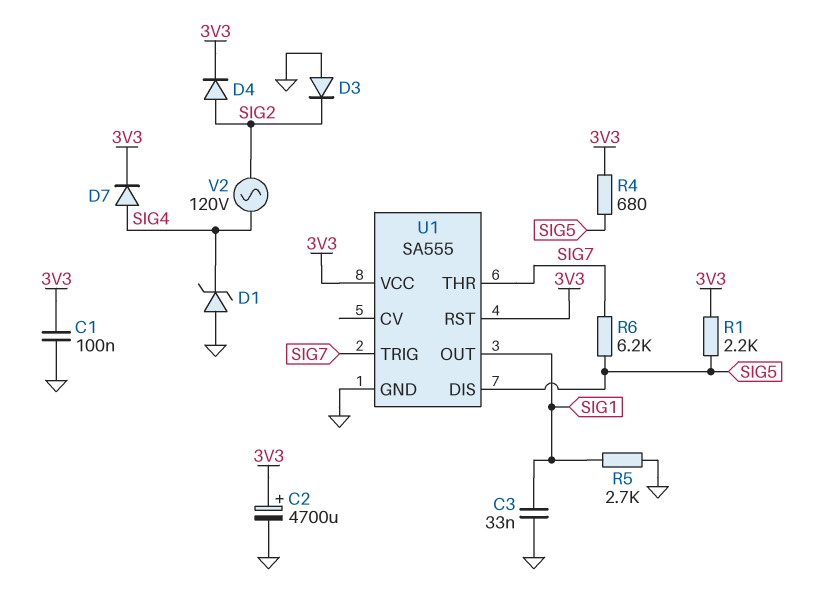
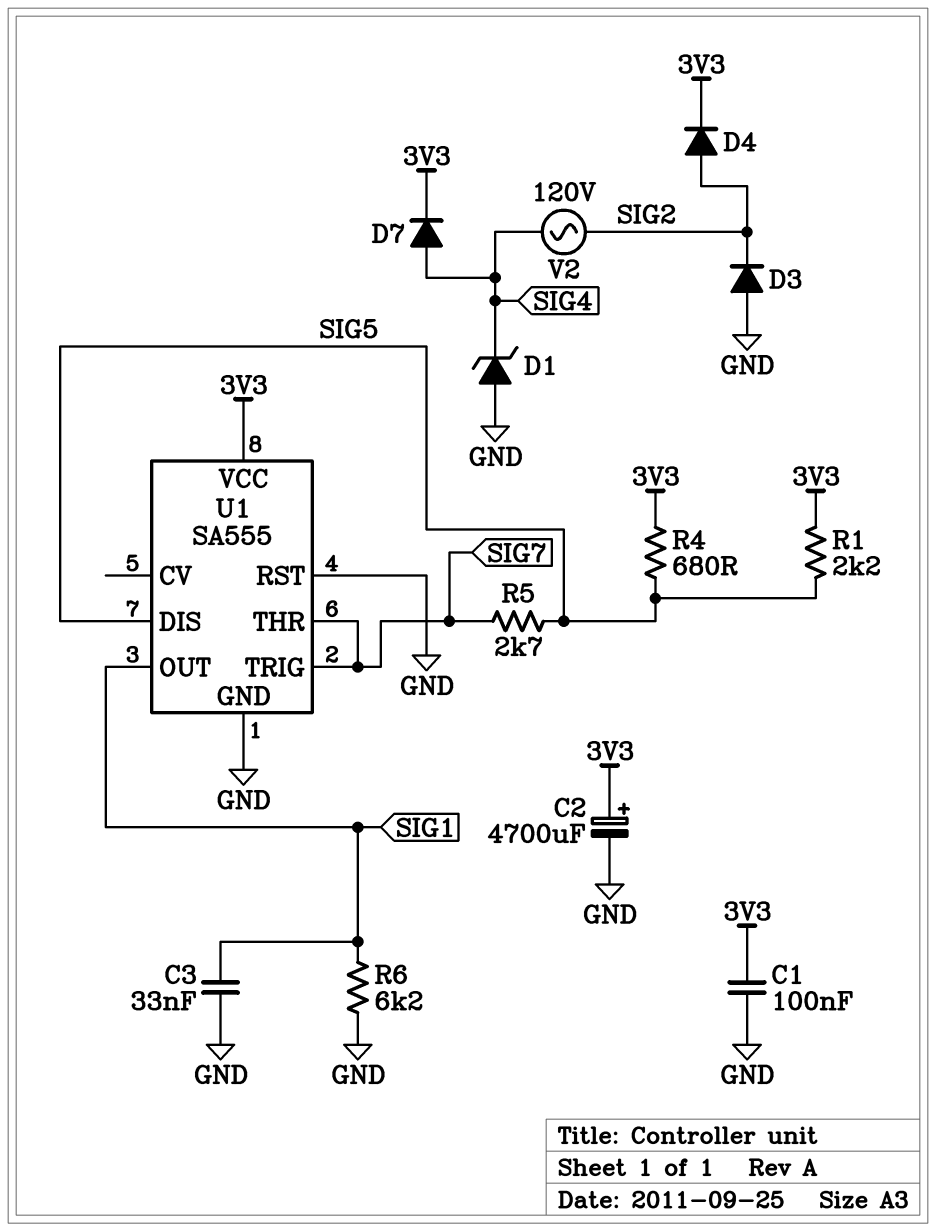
R5: 2.7k (GND, SIG1) -> 2.7k (SIG5, SIG7)
R6: 6.2k (SIG5, SIG7) -> 6.2k (GND, SIG1)
U1 pin RST: 3V3 -> GND

